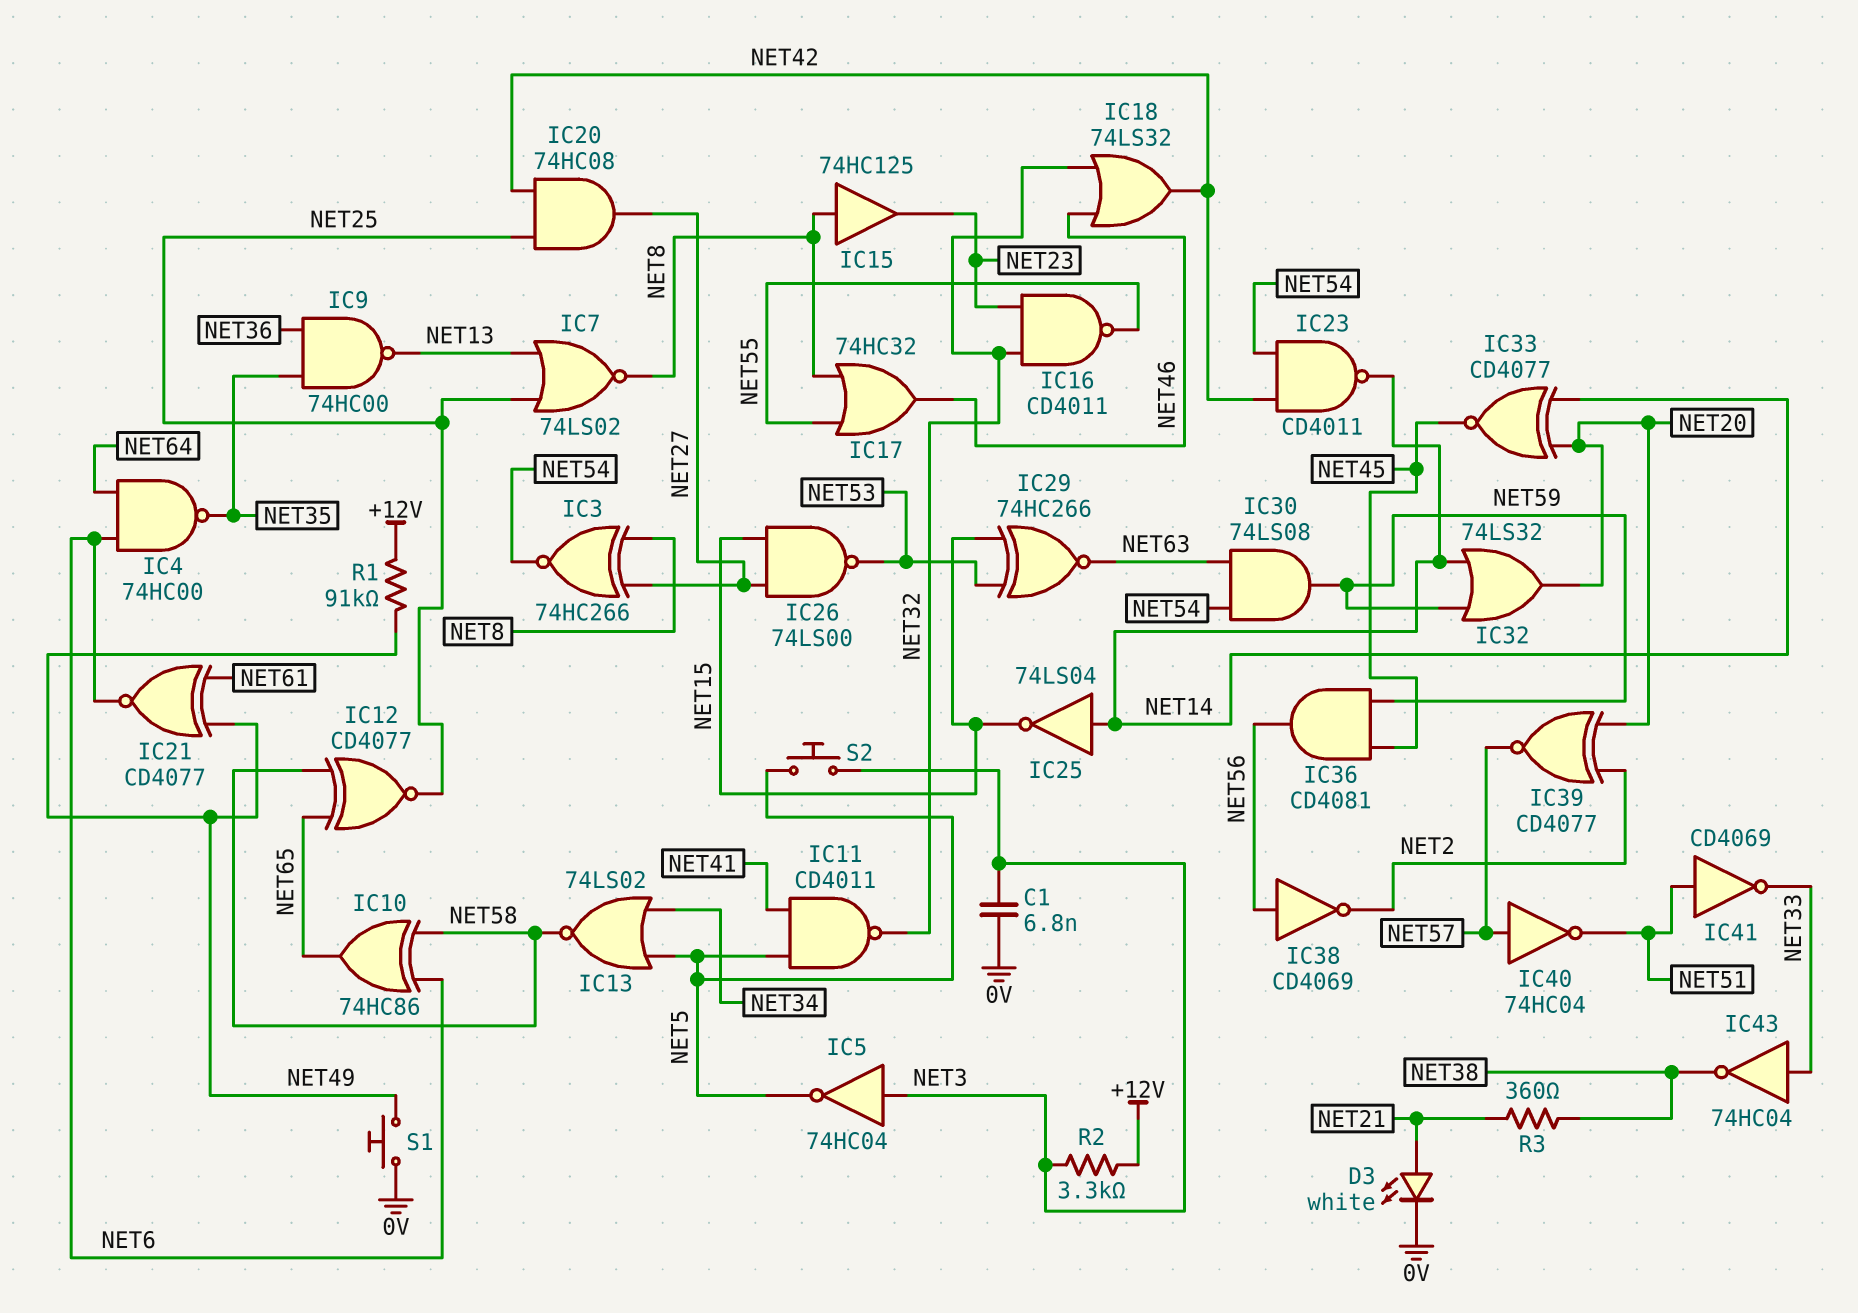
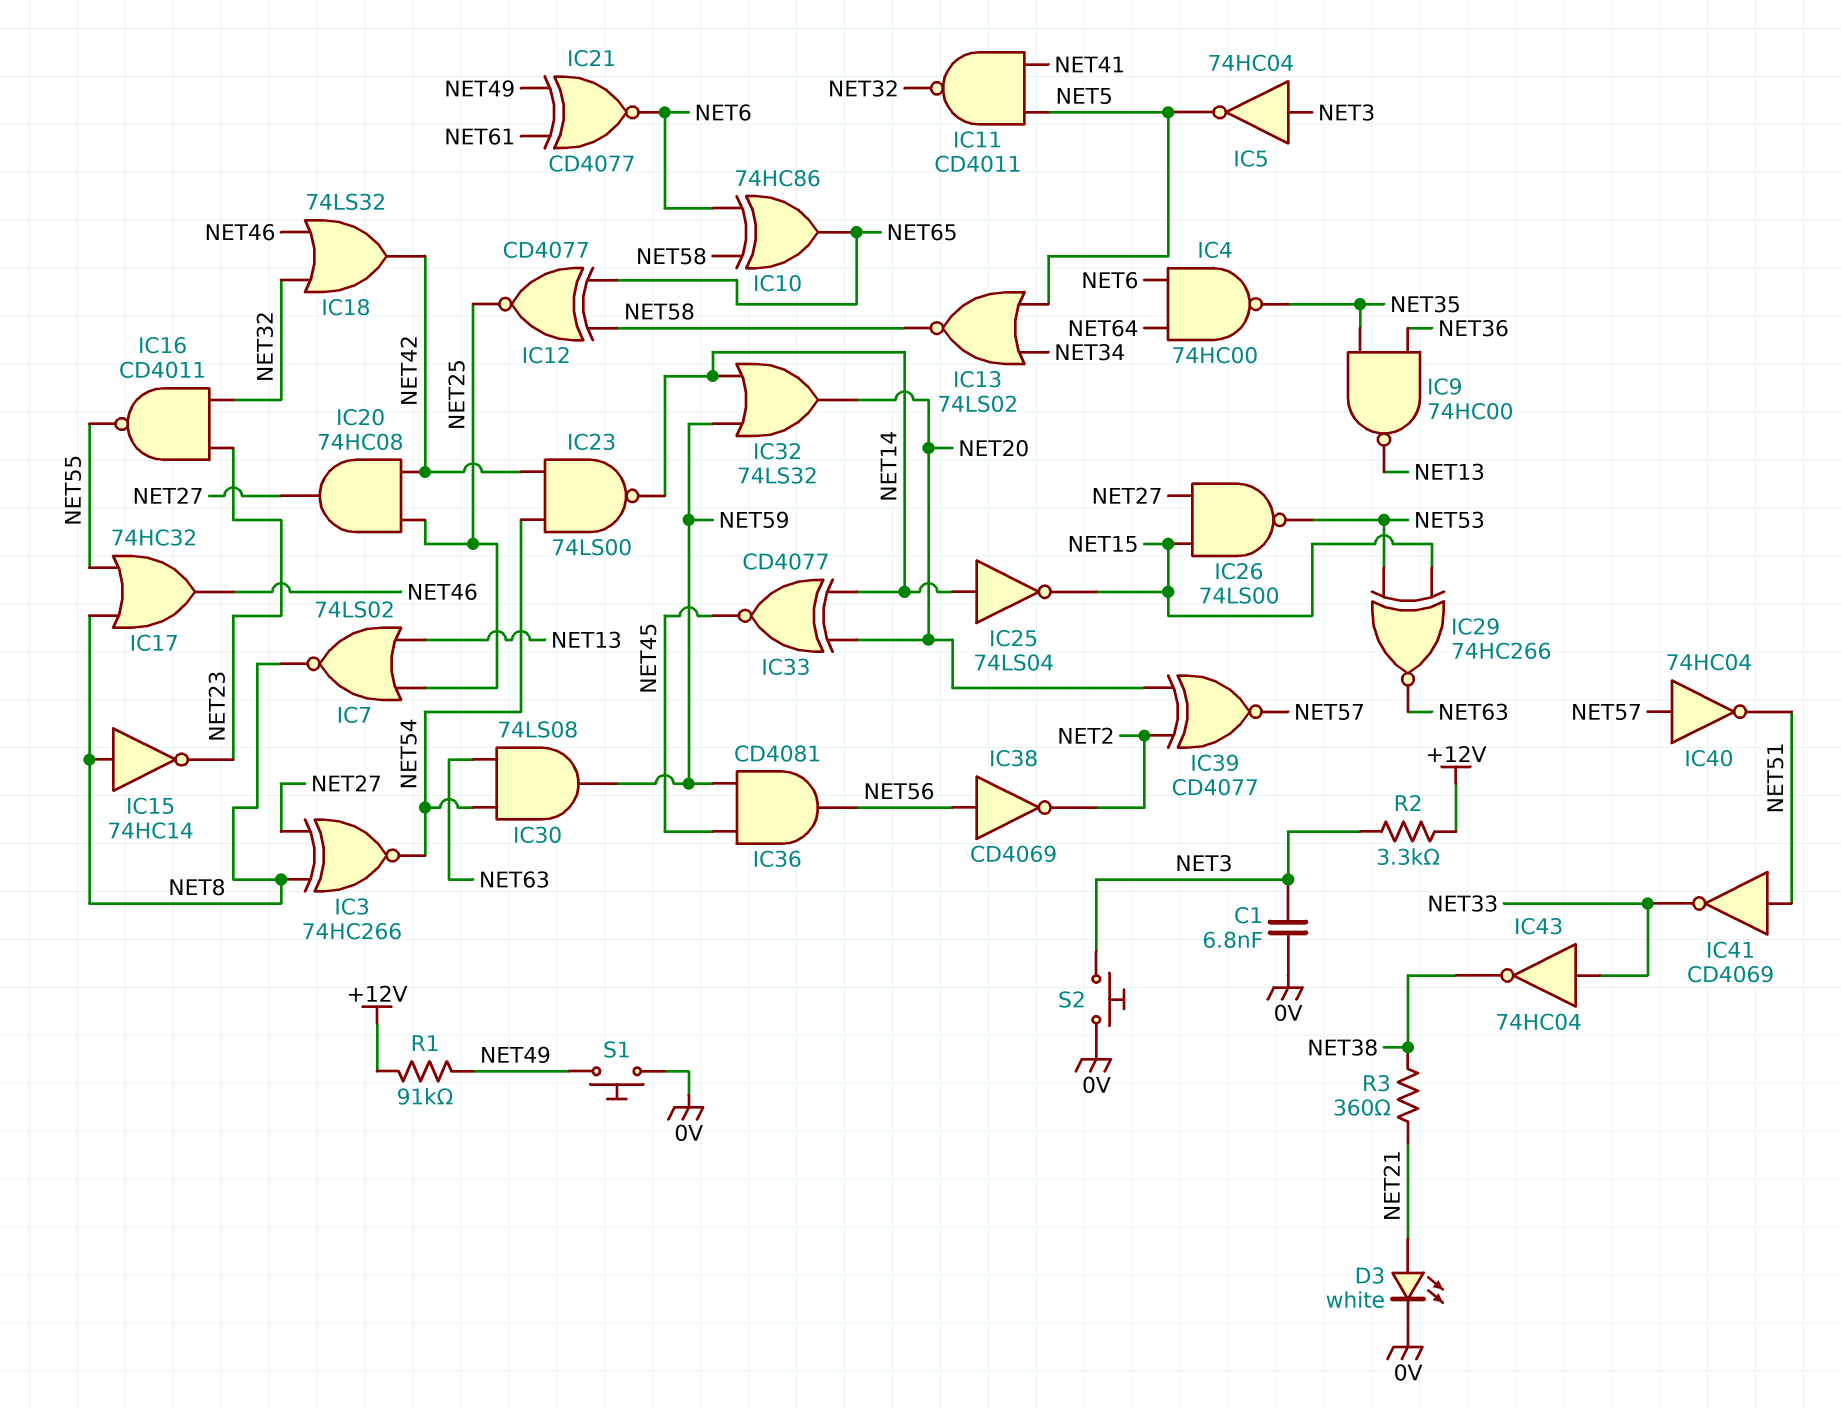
IC15: buffer 74HC125 (in NET8, out NET23) -> NOT 74HC14 (in NET8, out NET23)
IC23: NAND CD4011 (in NET42, in NET54, out NET14) -> NAND 74LS00 (in NET42, in NET54, out NET14)
S2: button (NET3, NET5) -> button (0V, NET3)

